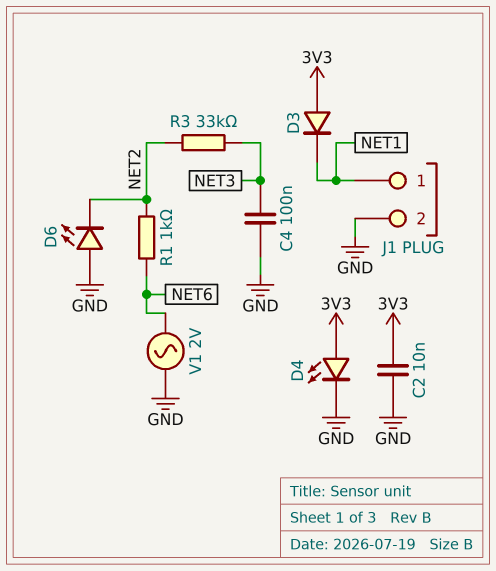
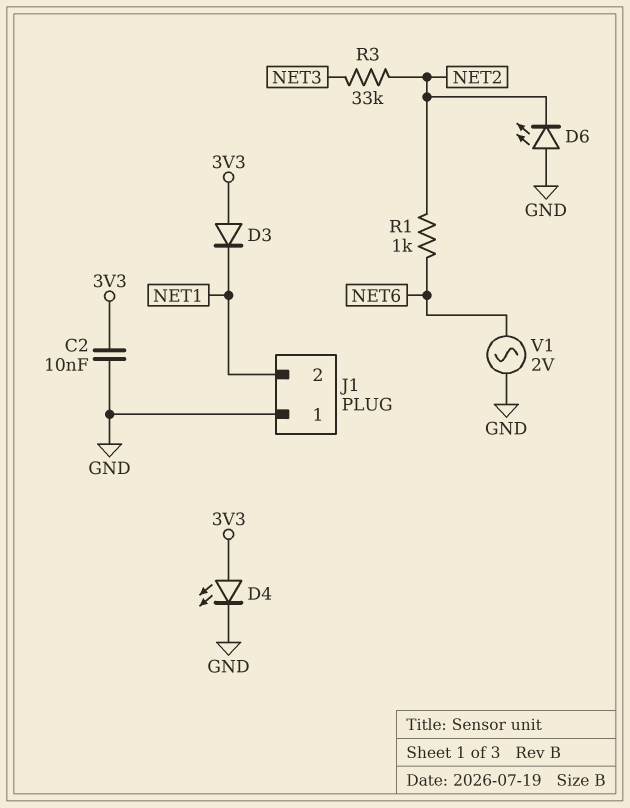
C4: 100nF (GND, NET3) -> none
J1 pin 1: NET1 -> GND
J1 pin 2: GND -> NET1

